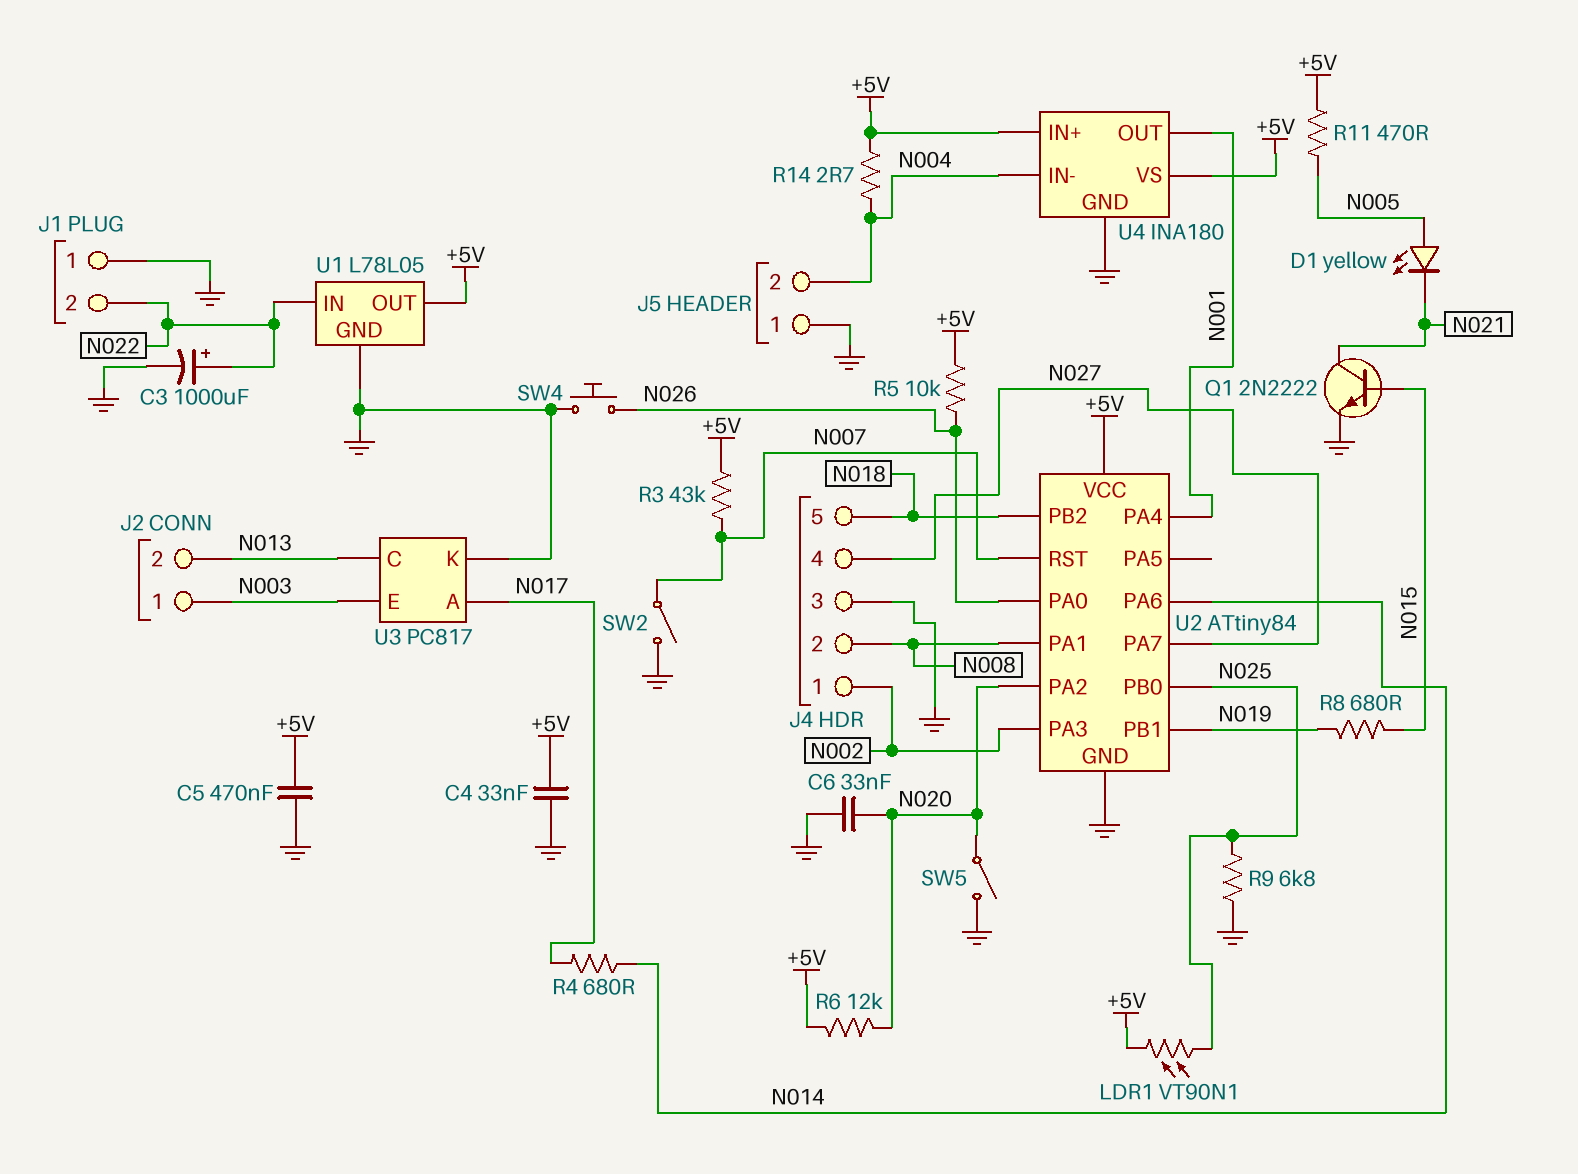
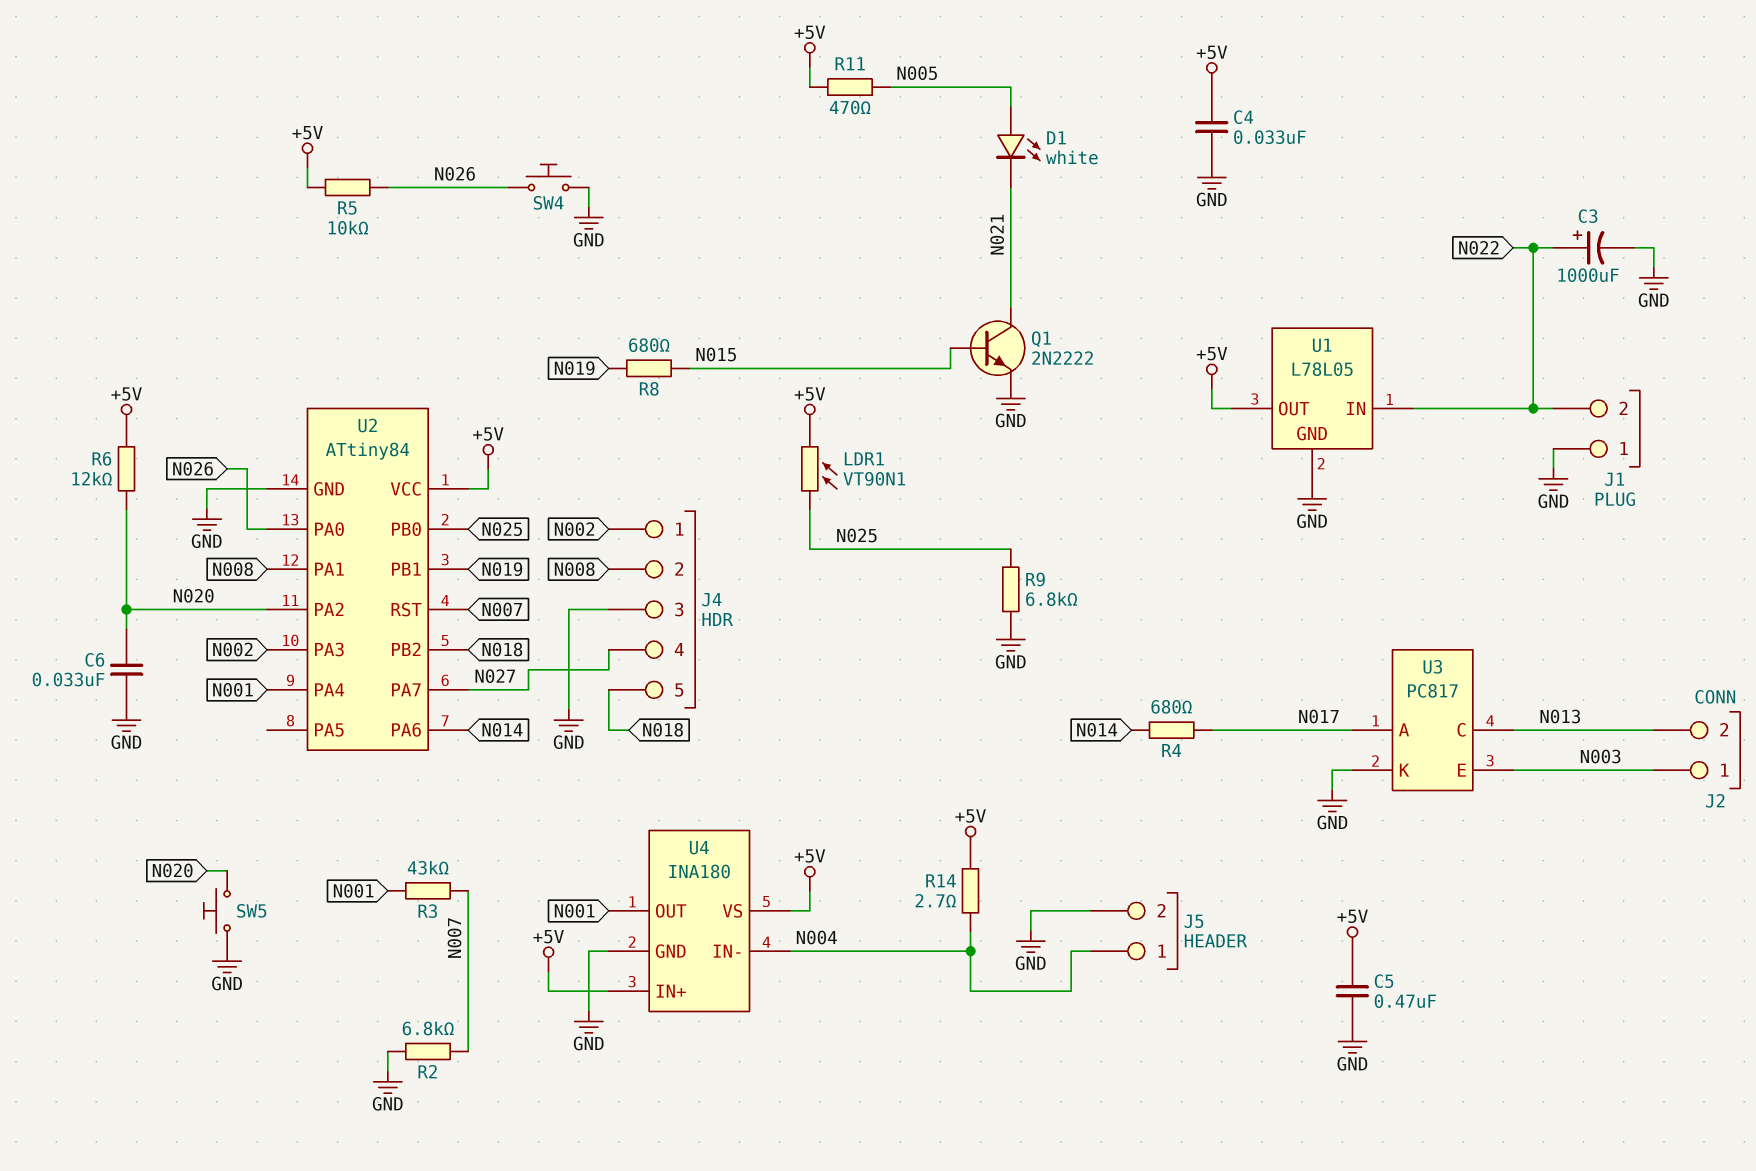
D1: LED yellow (A N005, K N021) -> LED white (A N005, K N021)
J5 pin 1: GND -> N004
J5 pin 2: N004 -> GND
R2: none -> 6.8k (GND, N007)
R3: 43k (+5V, N007) -> 43k (N001, N007)
SW2: switch (GND, N007) -> none
SW5: switch (GND, N020) -> button (GND, N020)

